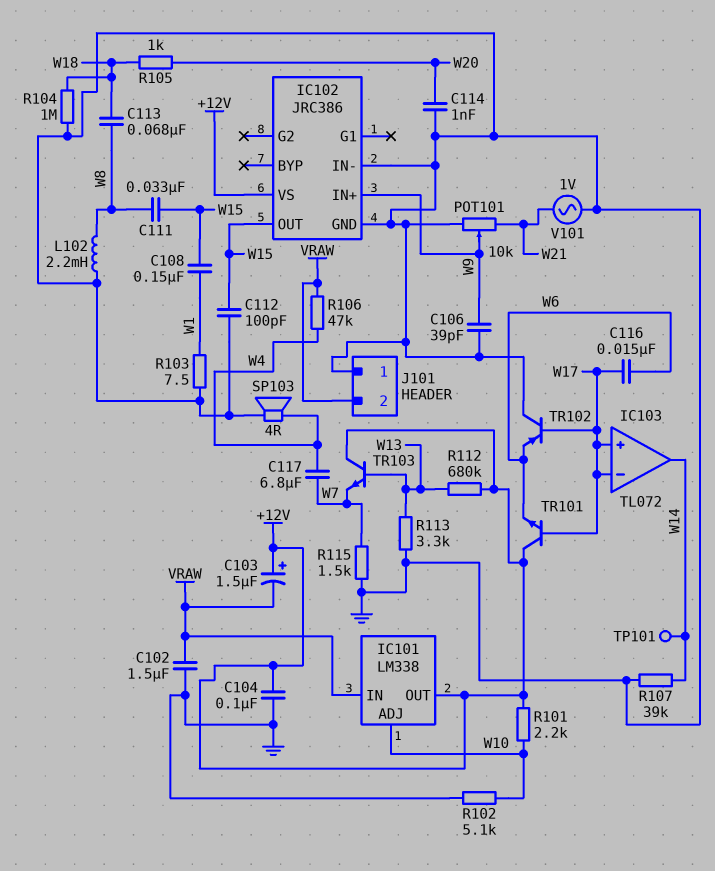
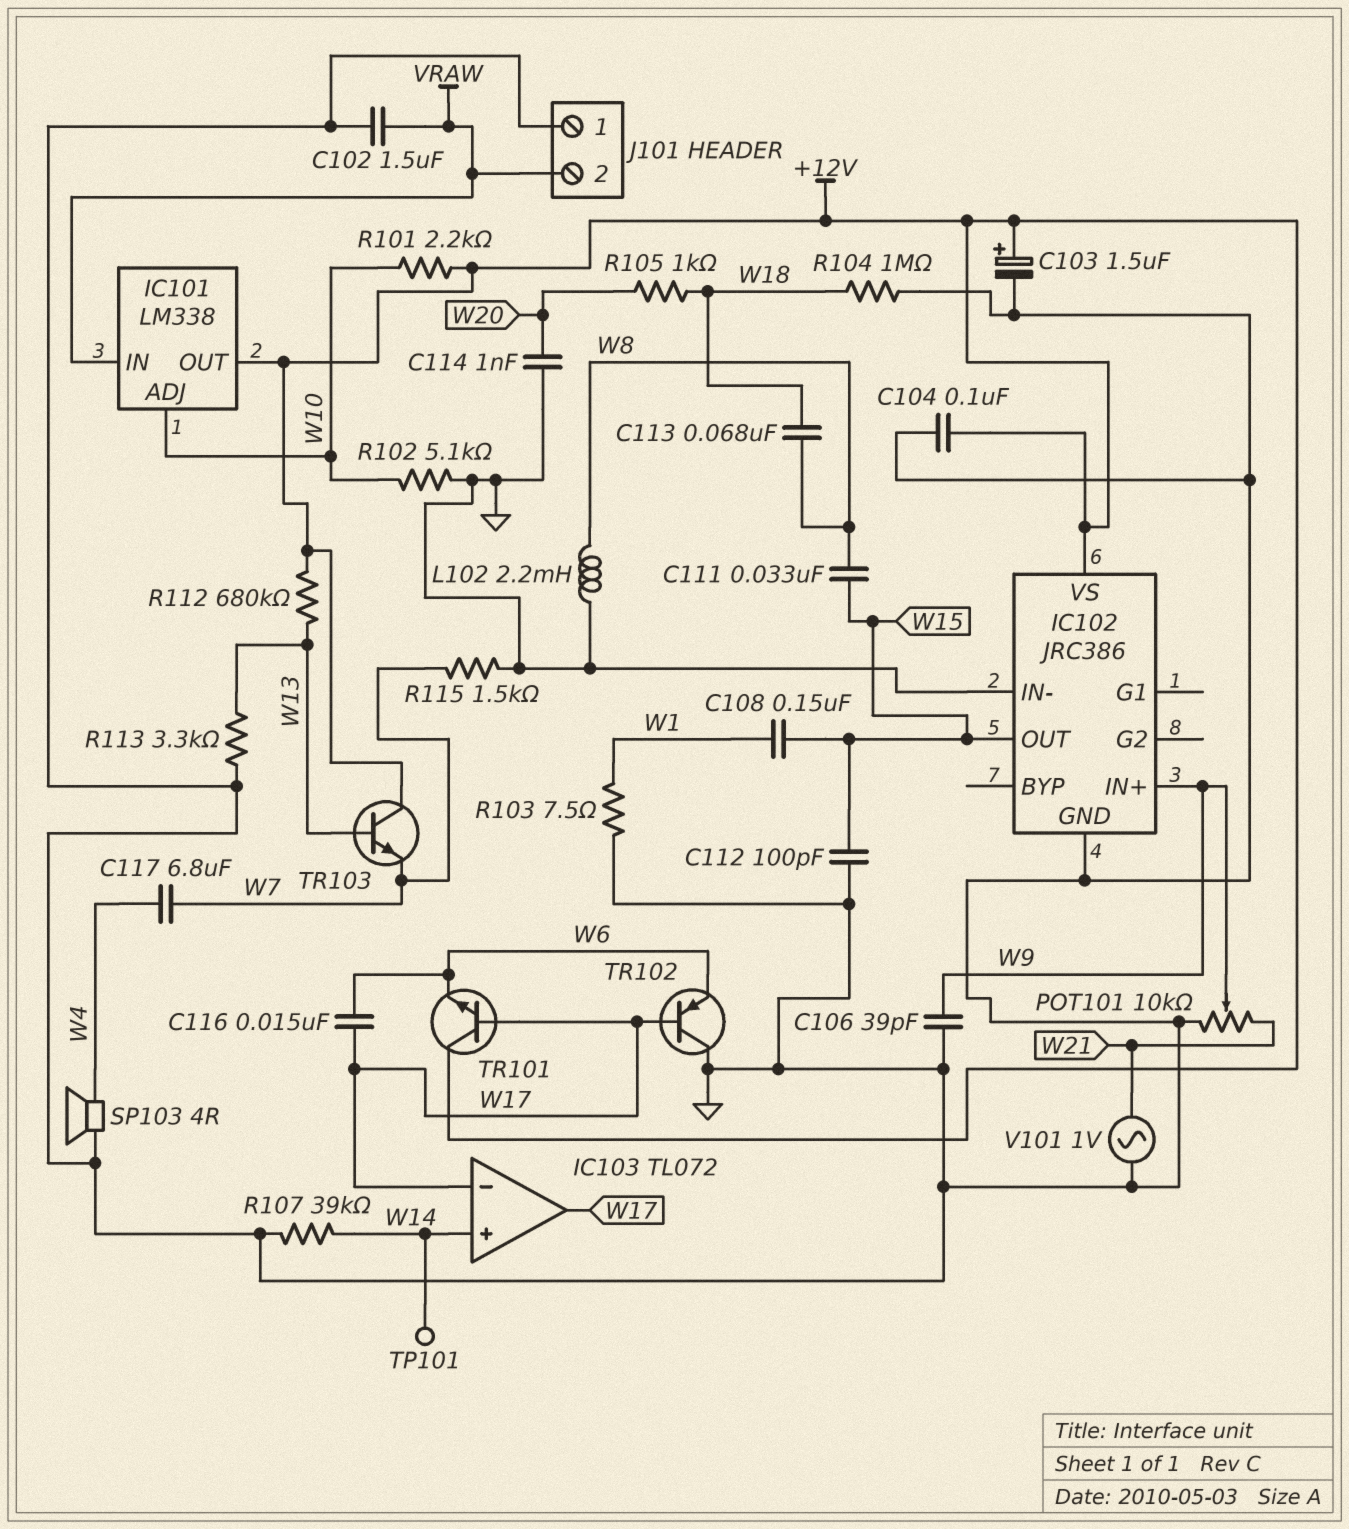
C103: 1.5uF (plus +12V, minus VRAW) -> 1.5uF (plus +12V, minus GND)
IC103 pin in+: W17 -> W14
IC103 pin out: W14 -> W17
R106: 47k (VRAW, W4) -> none

